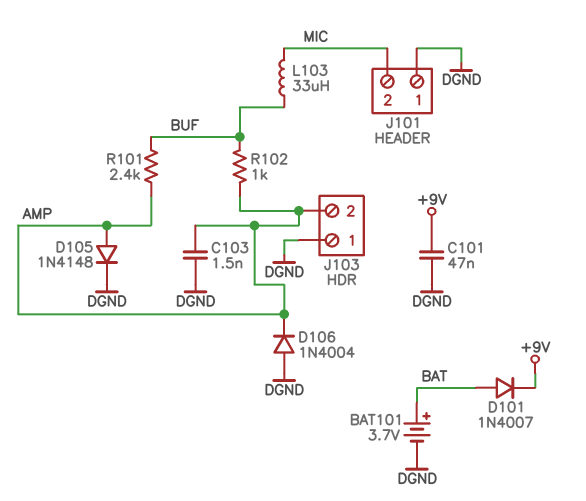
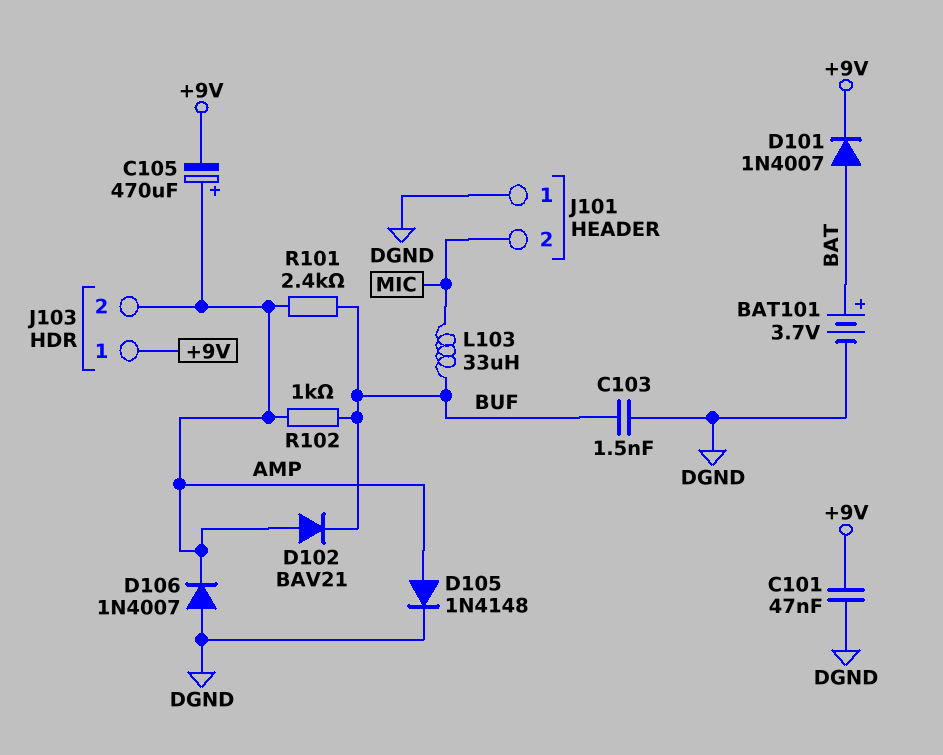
C103: 1.5nF (AMP, DGND) -> 1.5nF (BUF, DGND)
C105: none -> 470uF (plus AMP, minus +9V)
D102: none -> diode BAV21 (A AMP, K BUF)
D106: diode 1N4004 (A DGND, K AMP) -> diode 1N4007 (A DGND, K AMP)
J103 pin 1: DGND -> +9V

